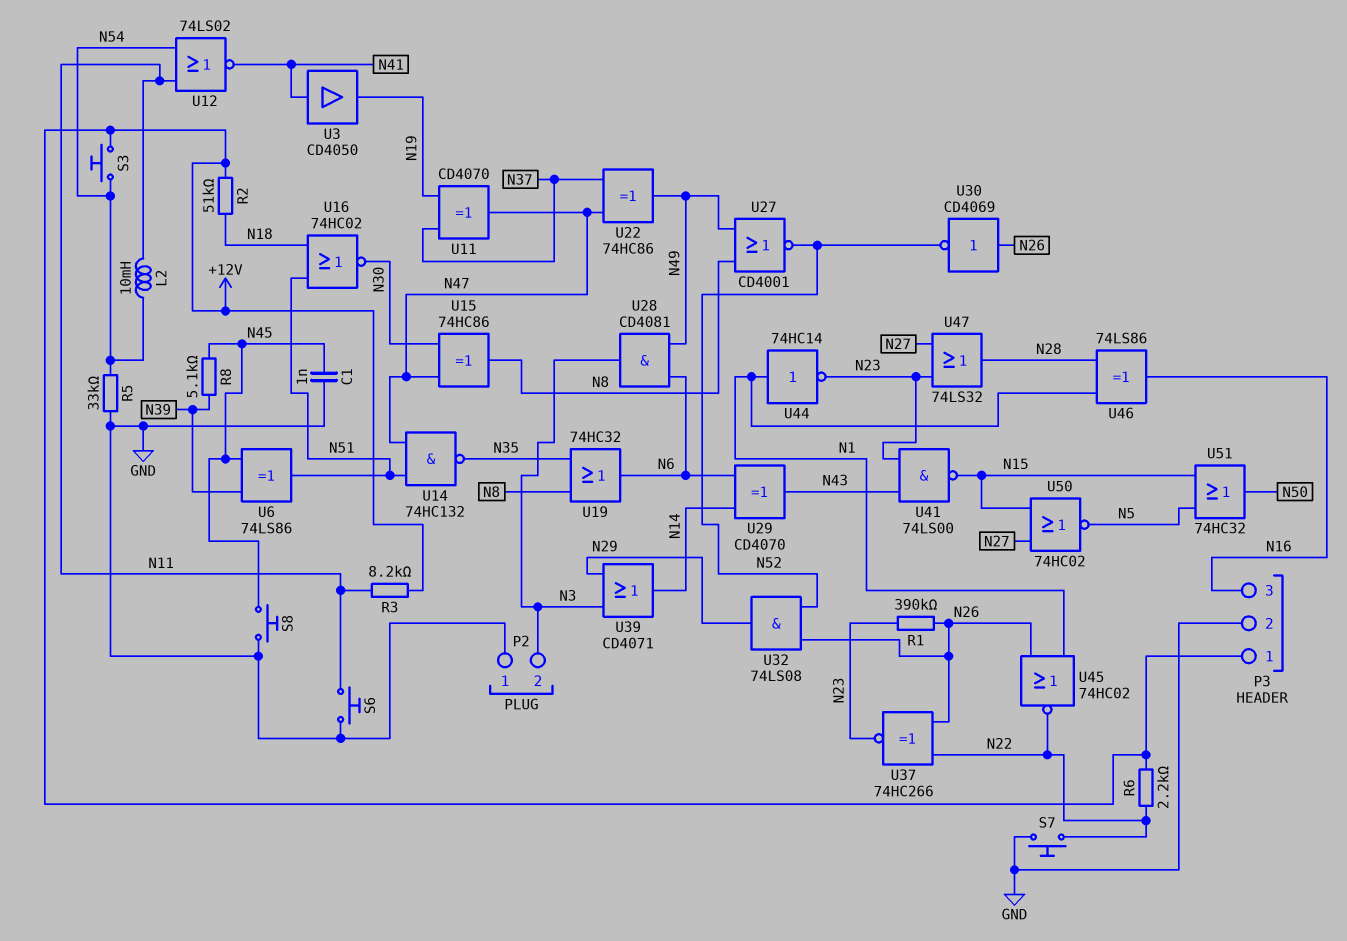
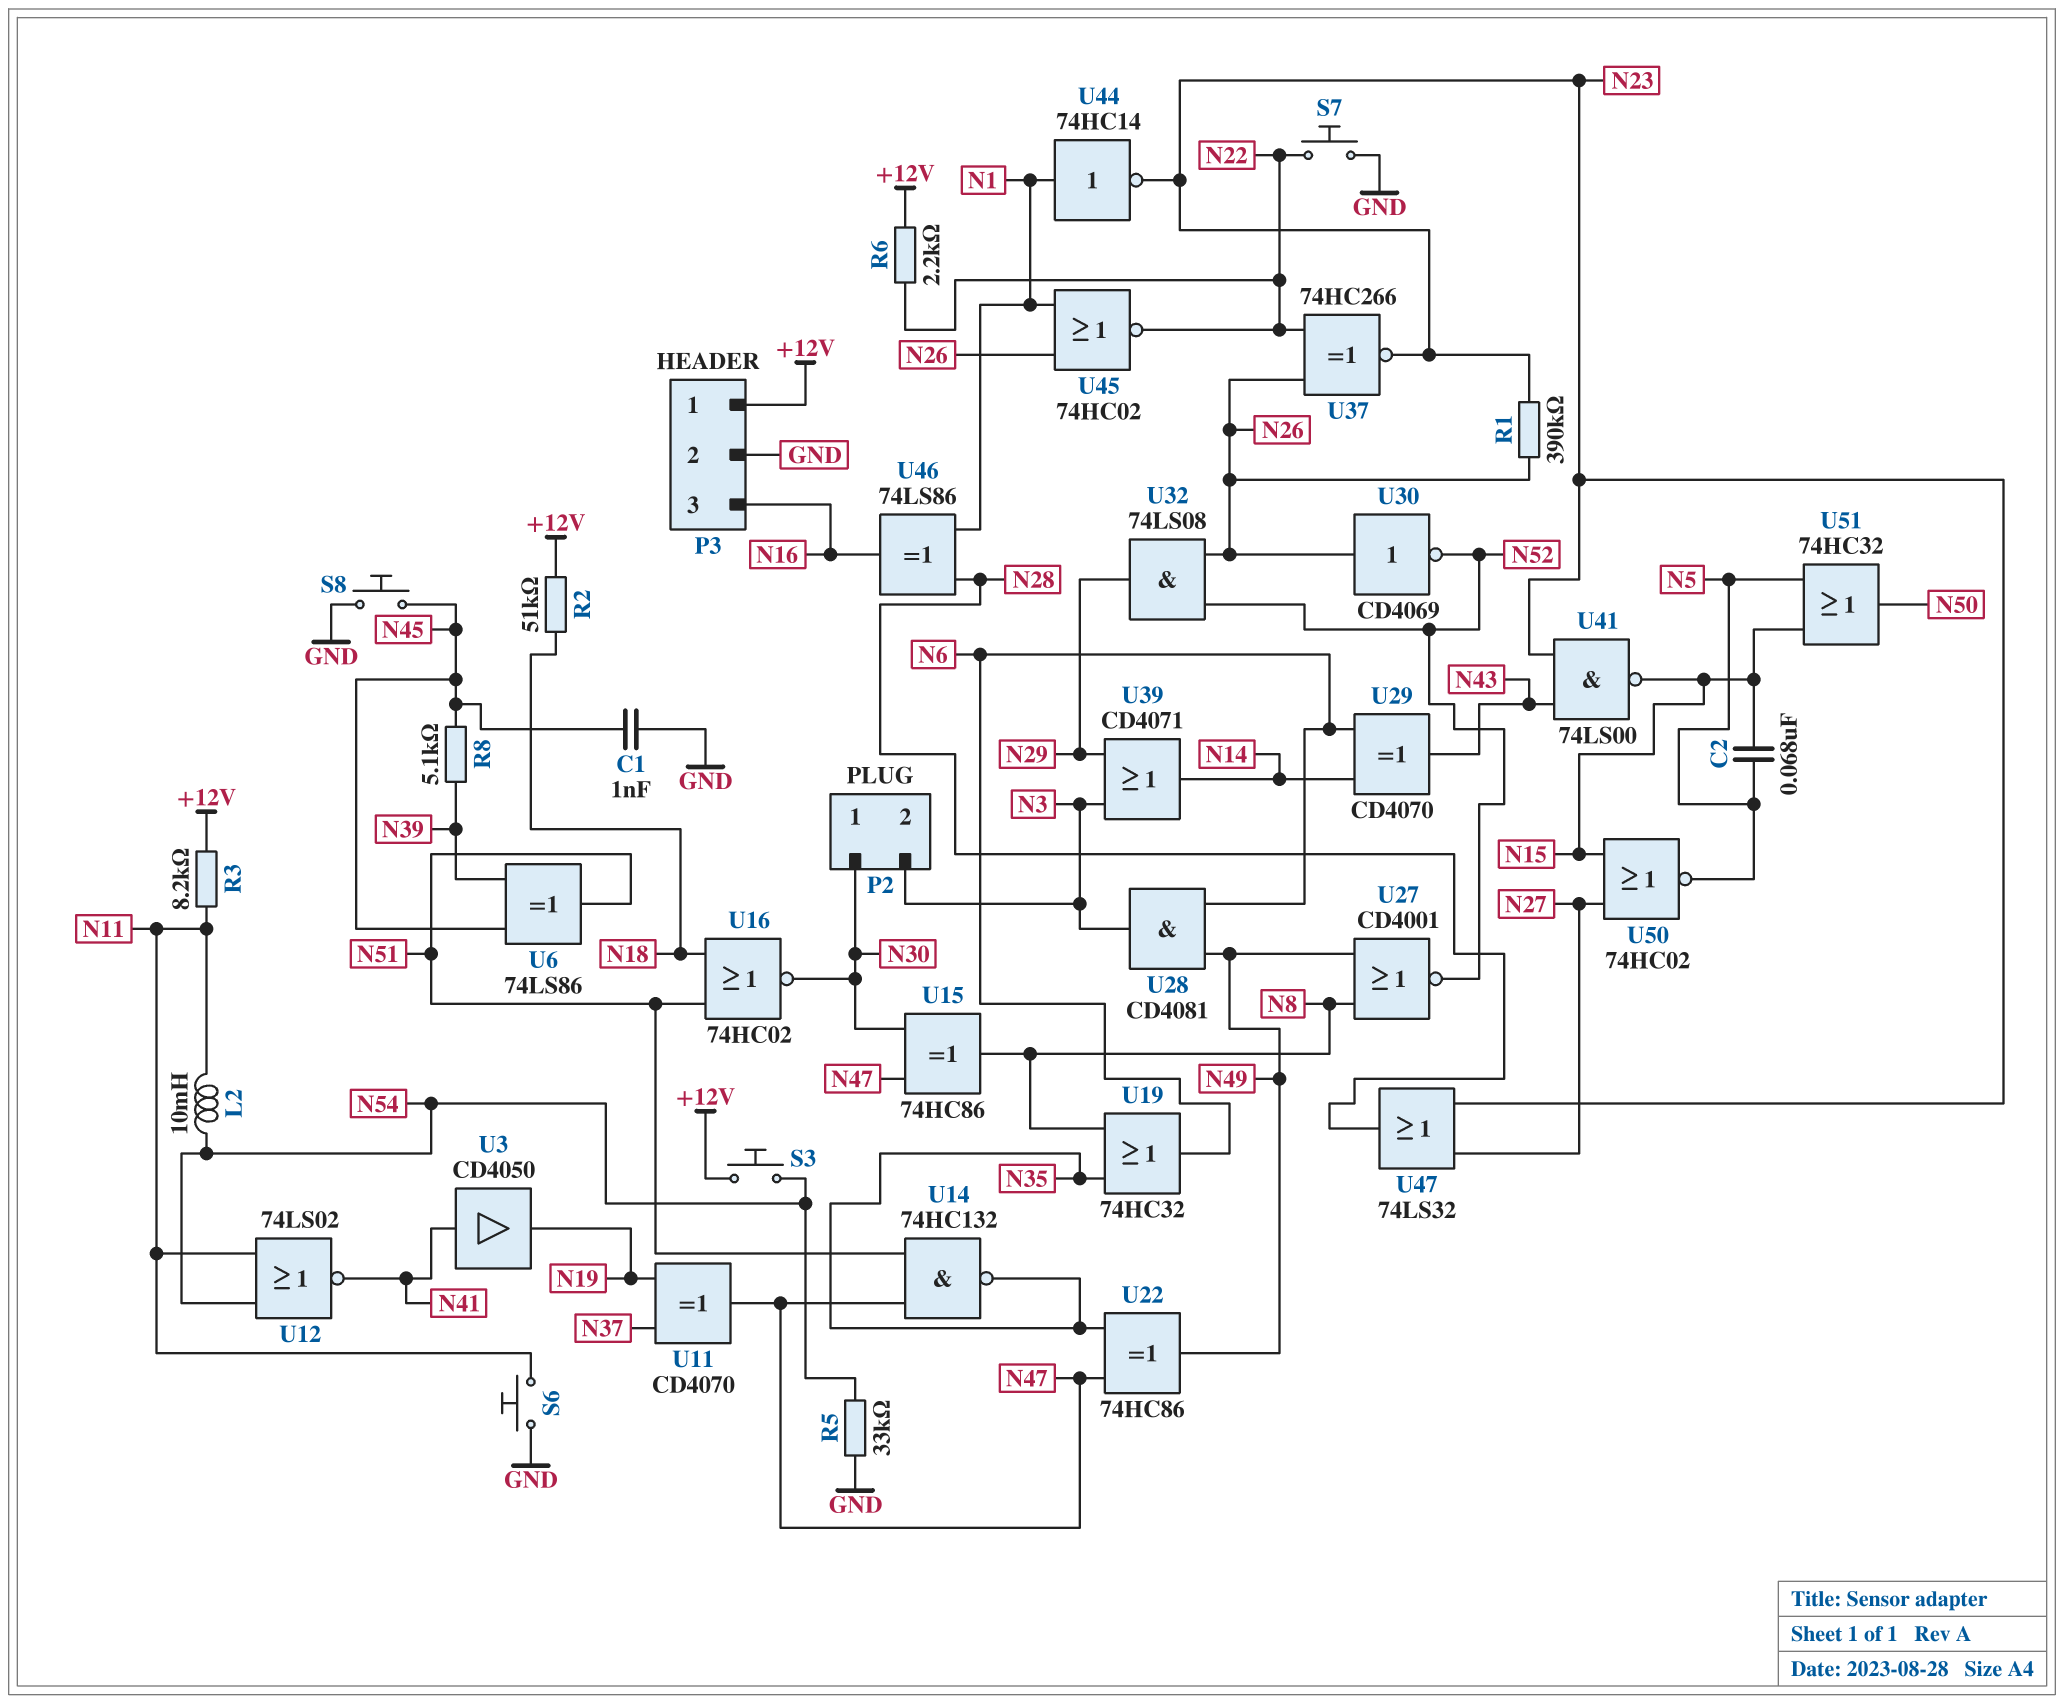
C2: none -> 68nF (N5, N15)
P2 pin 1: GND -> N30
U22: XOR 74HC86 (in N37, in N47, out N49) -> XOR 74HC86 (in N35, in N47, out N49)

